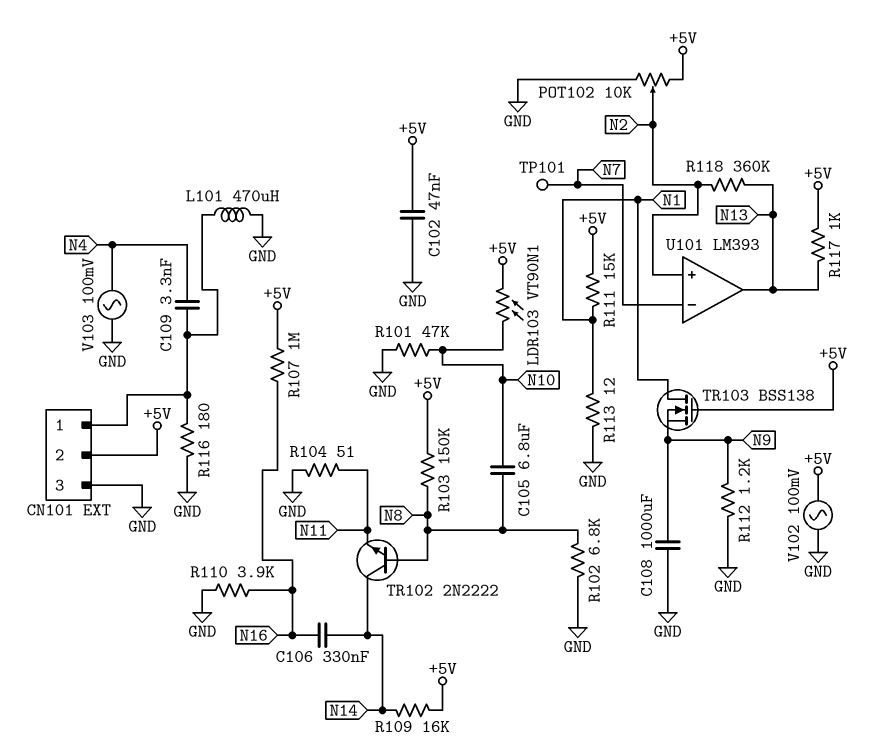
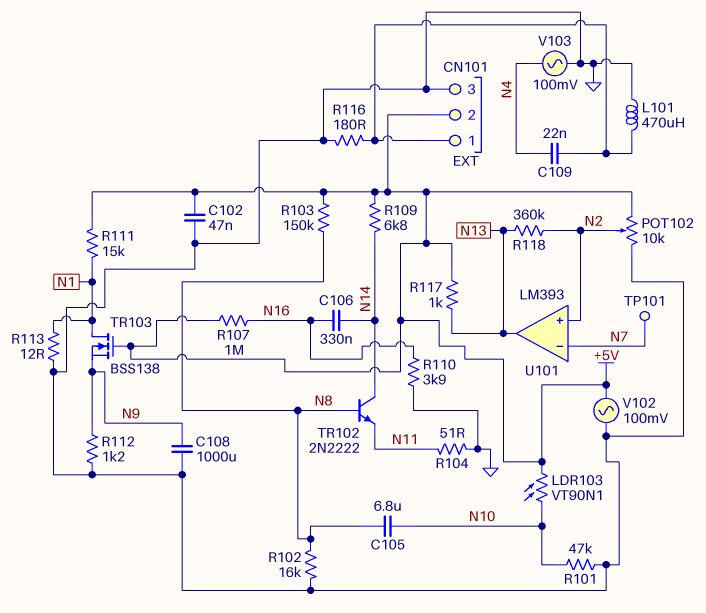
C109: 3.3nF (CN101/1, N4) -> 22nF (CN101/1, N4)
R102: 6.8k (GND, N8) -> 16k (GND, N8)
R109: 16k (+5V, N14) -> 6.8k (+5V, N14)

